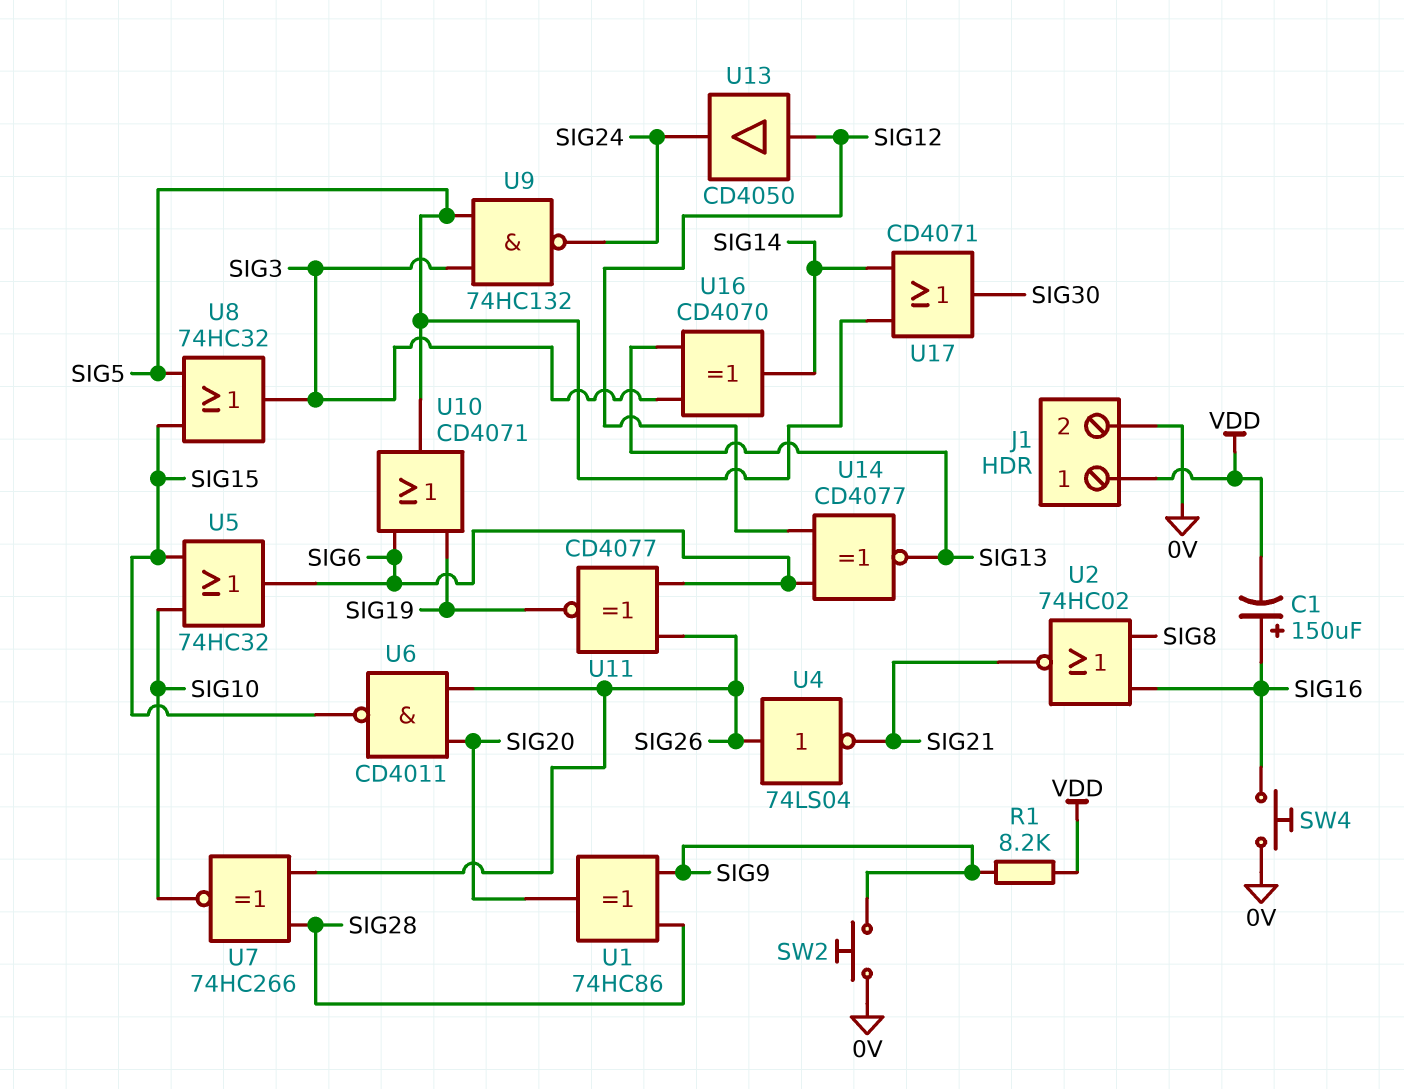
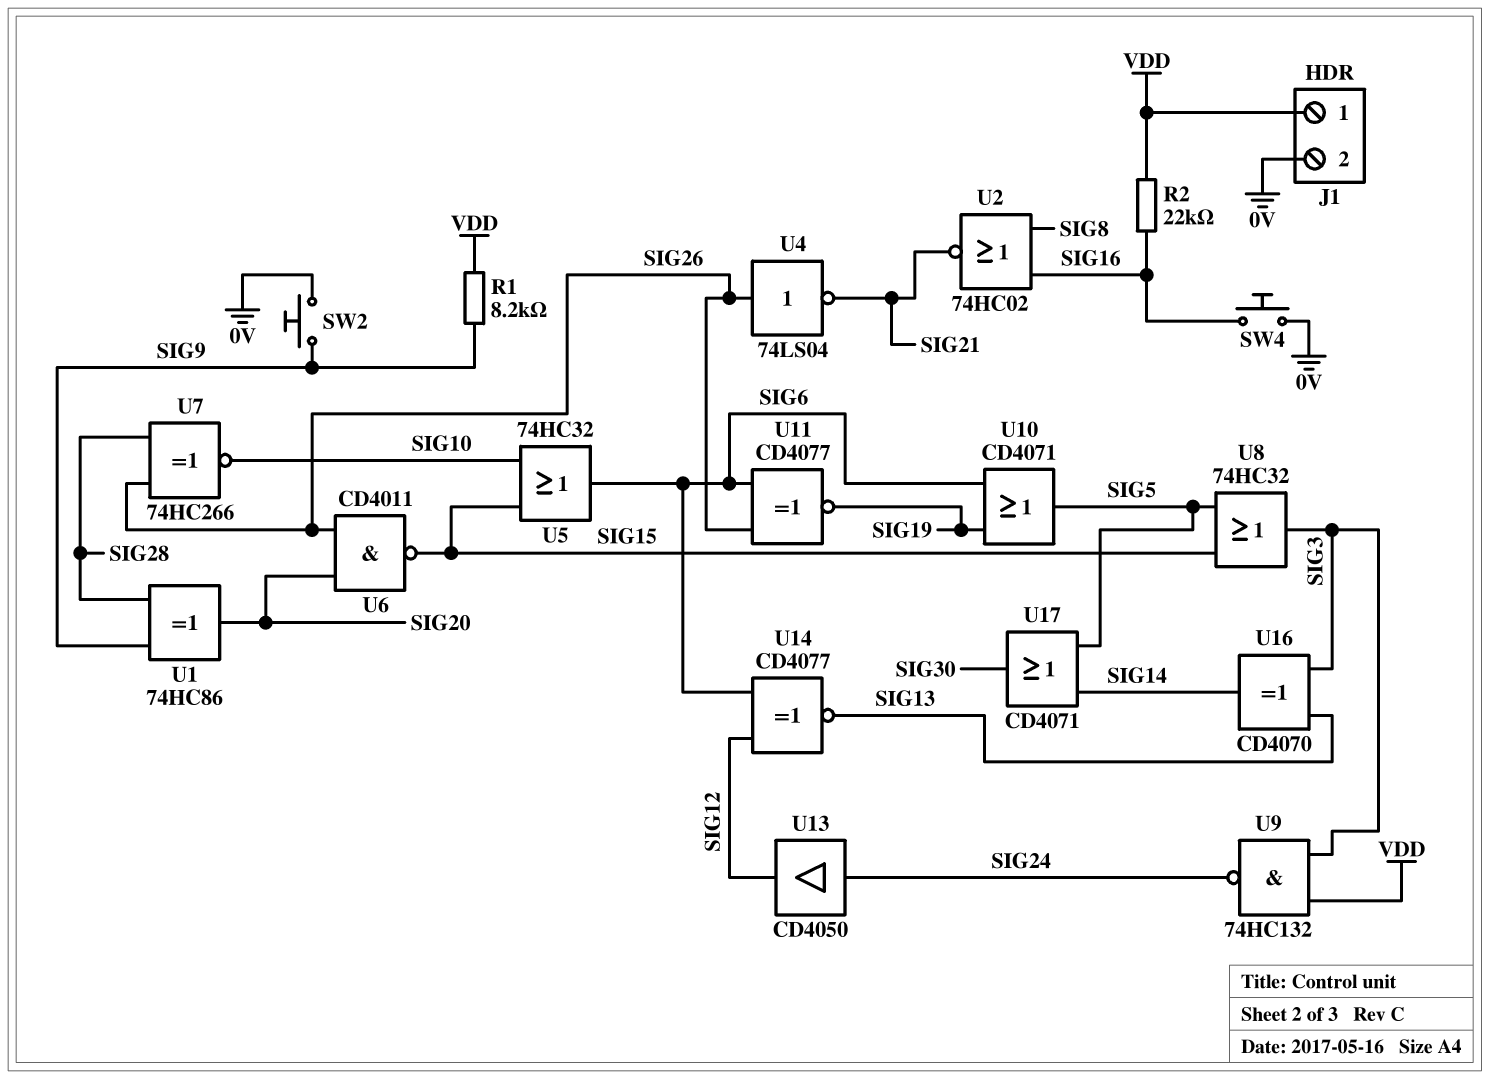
C1: 150uF (plus SIG16, minus VDD) -> none
R2: none -> 22k (SIG16, VDD)
U9: NAND 74HC132 (in SIG3, in SIG5, out SIG24) -> NAND 74HC132 (in SIG3, in VDD, out SIG24)
U13: buffer CD4050 (in SIG12, out SIG24) -> buffer CD4050 (in SIG24, out SIG12)

